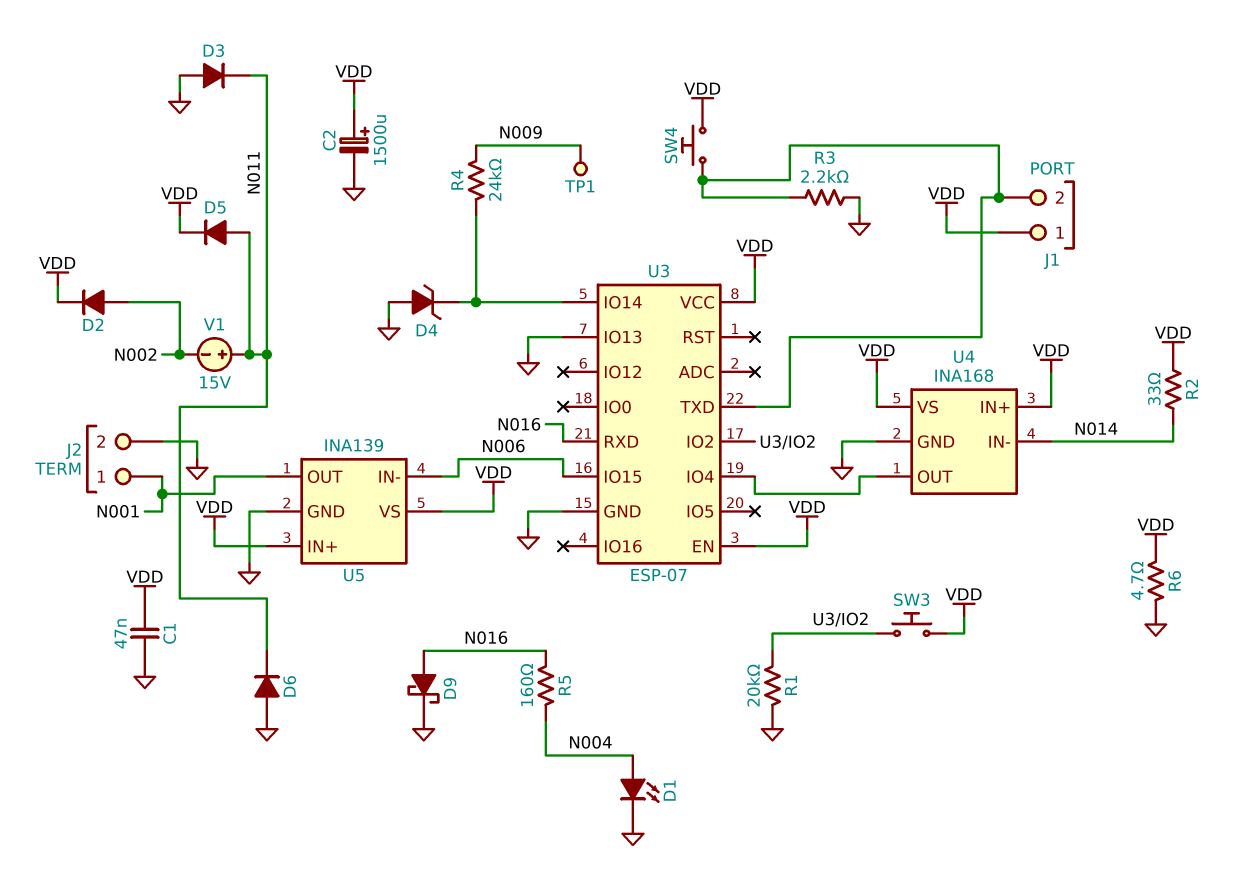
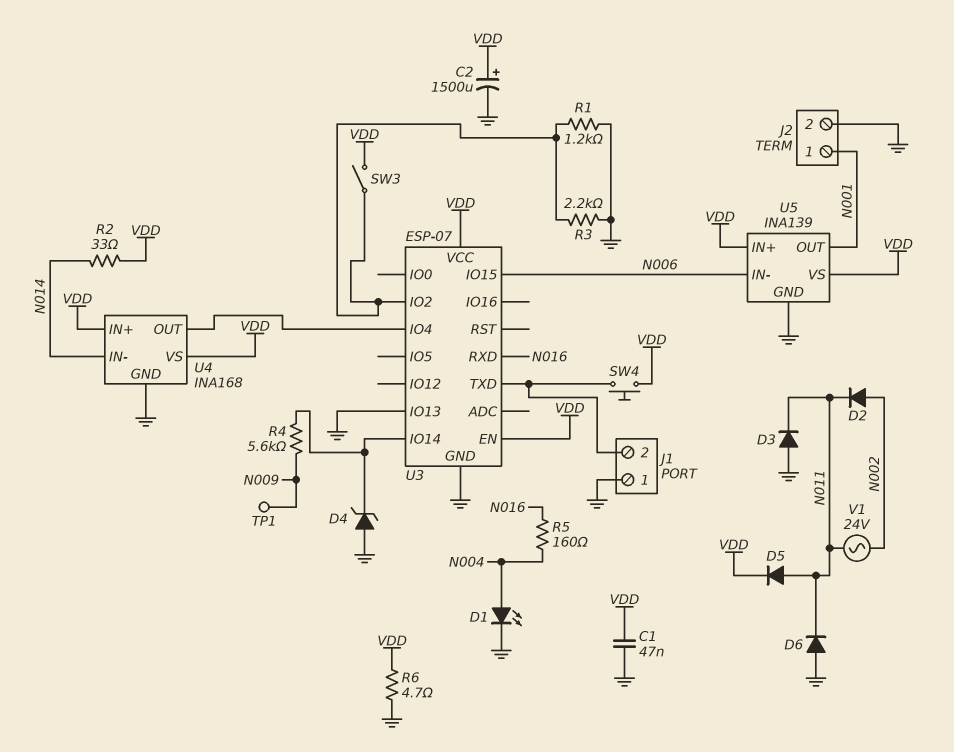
D2: diode (A N002, K VDD) -> diode (A N002, K N011)
D9: schottky (A N016, K GND) -> none
J1 pin 1: VDD -> GND
R1: 20k (GND, U3/IO2) -> 1.2k (GND, U3/IO2)
R3: 2.2k (GND, J1/2) -> 2.2k (GND, U3/IO2)
R4: 24k (N009, U3/IO14) -> 5.6k (N009, U3/IO14)
SW3: button (U3/IO2, VDD) -> switch (U3/IO2, VDD)
V1: 15V (plus N011, minus N002) -> AC 24V (N002, N011)

